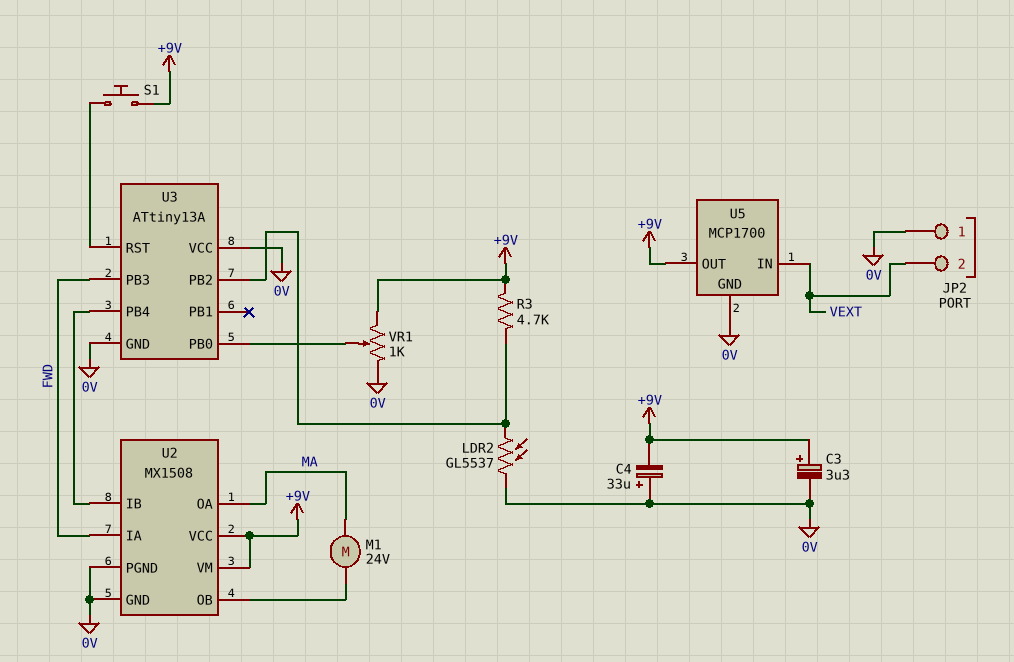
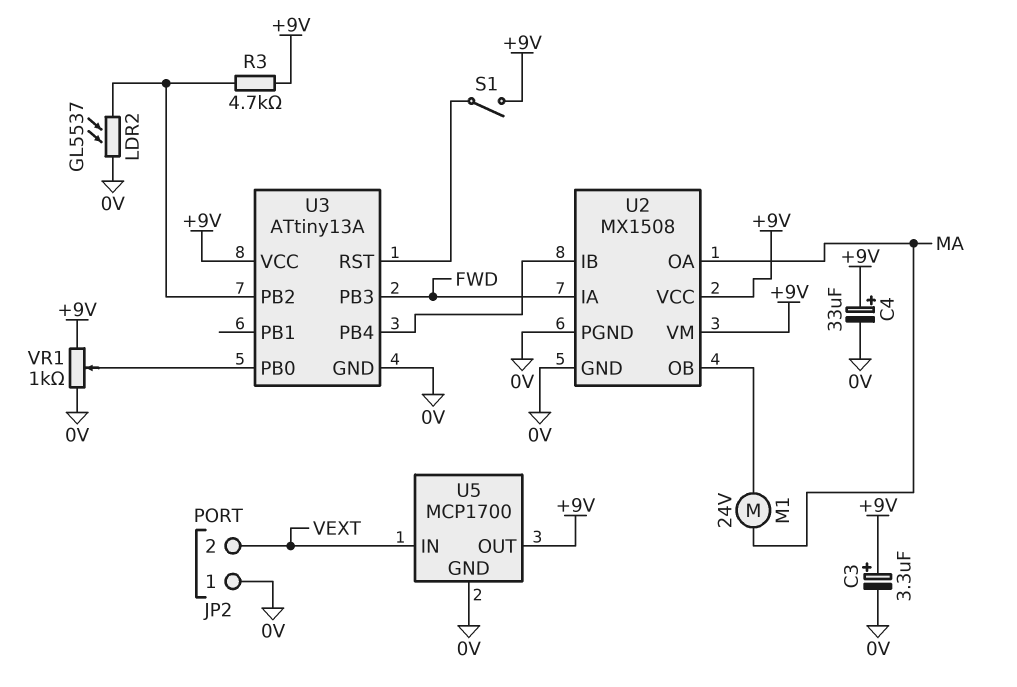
C4: 33uF (plus 0V, minus +9V) -> 33uF (plus +9V, minus 0V)
S1: button (+9V, U3/RST) -> switch (+9V, U3/RST)
U3 pin VCC: 0V -> +9V

